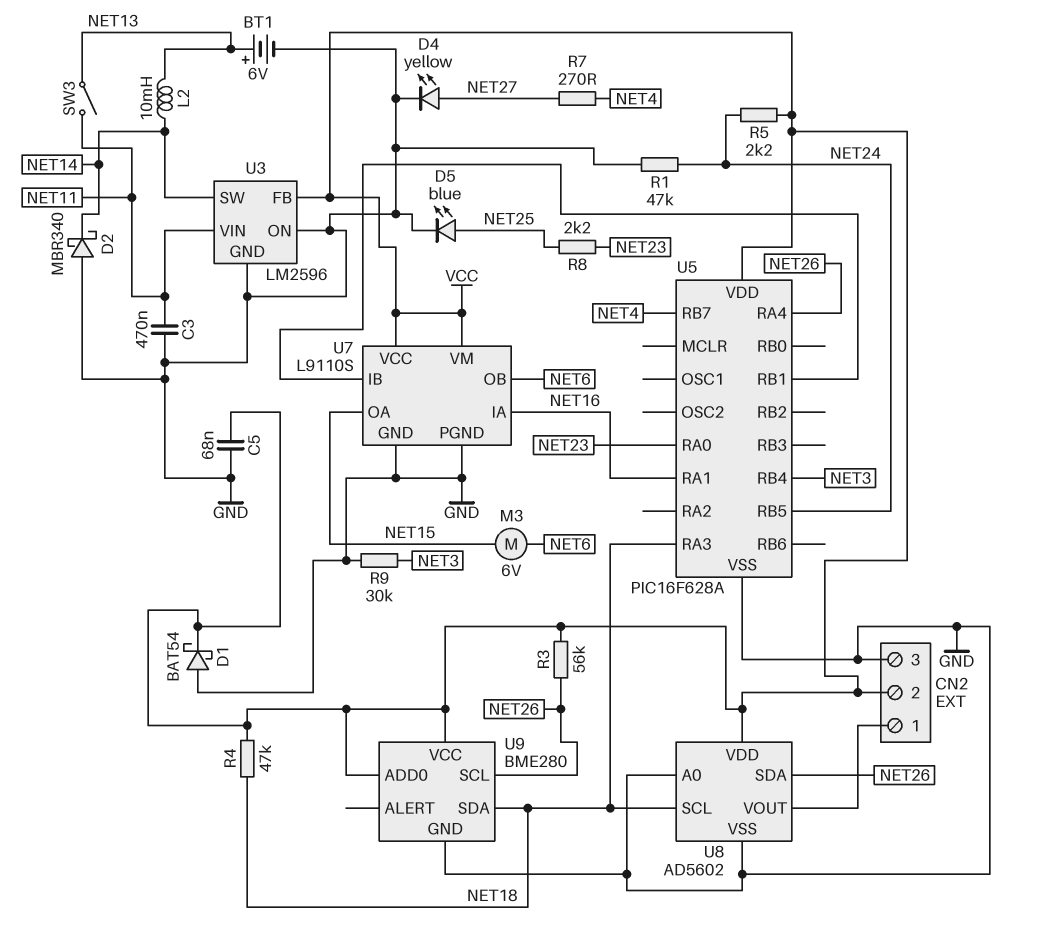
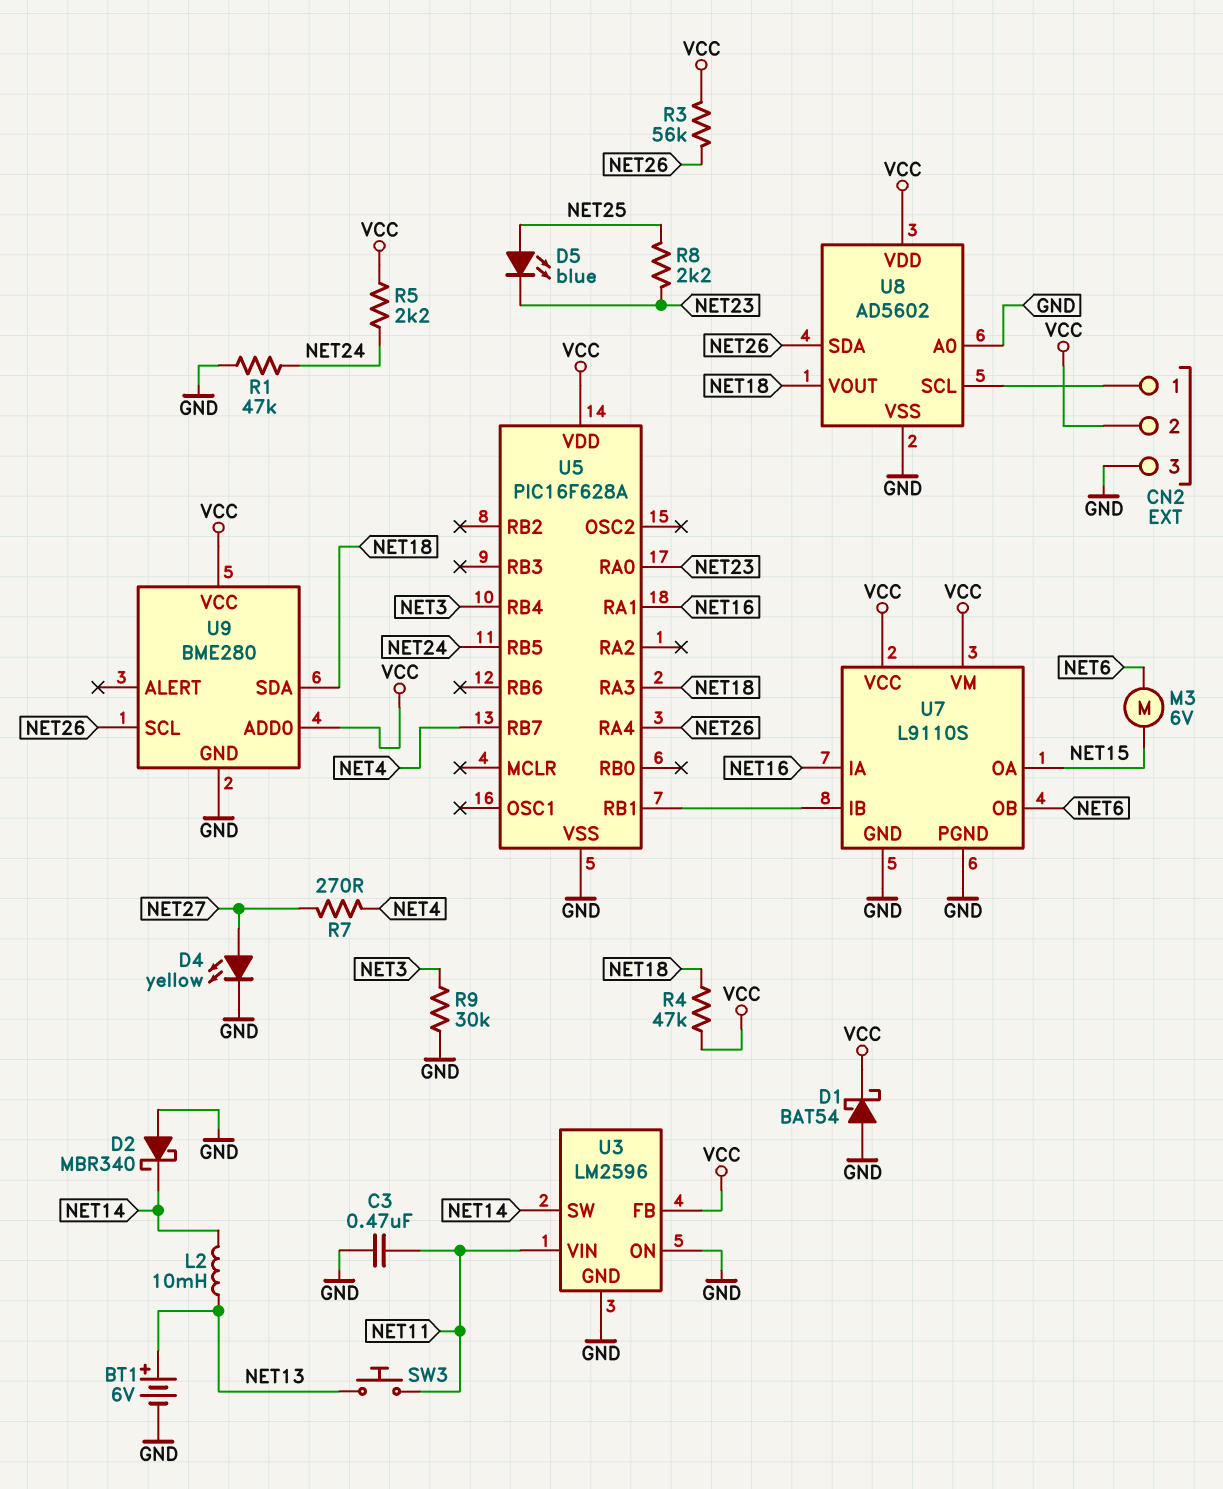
C5: 68nF (GND, VCC) -> none
D5: LED blue (A NET25, K GND) -> LED blue (A NET25, K NET23)
SW3: switch (NET11, NET13) -> button (NET11, NET13)
U8 pin SCL: NET18 -> CN2/1
U8 pin VOUT: CN2/1 -> NET18

